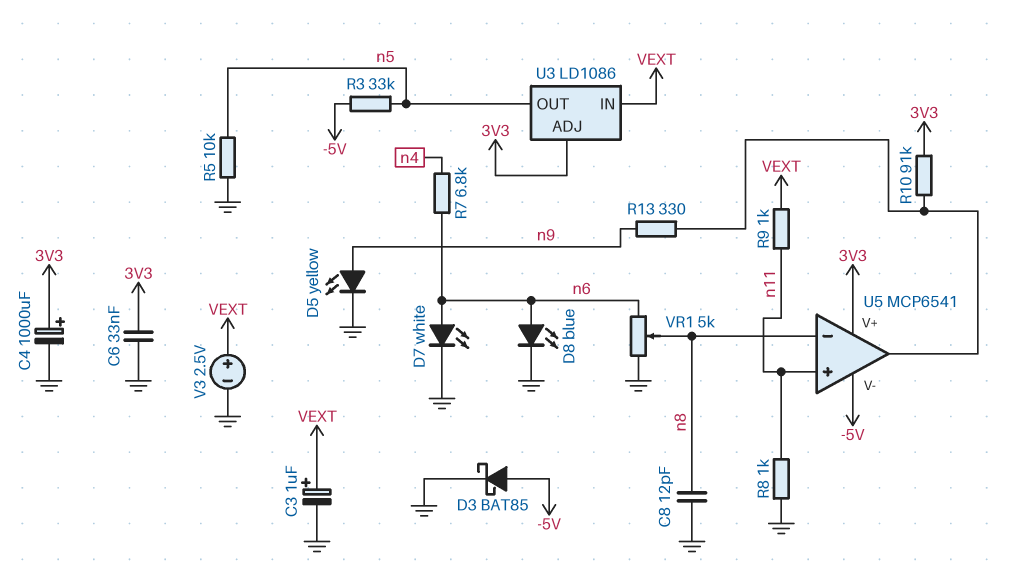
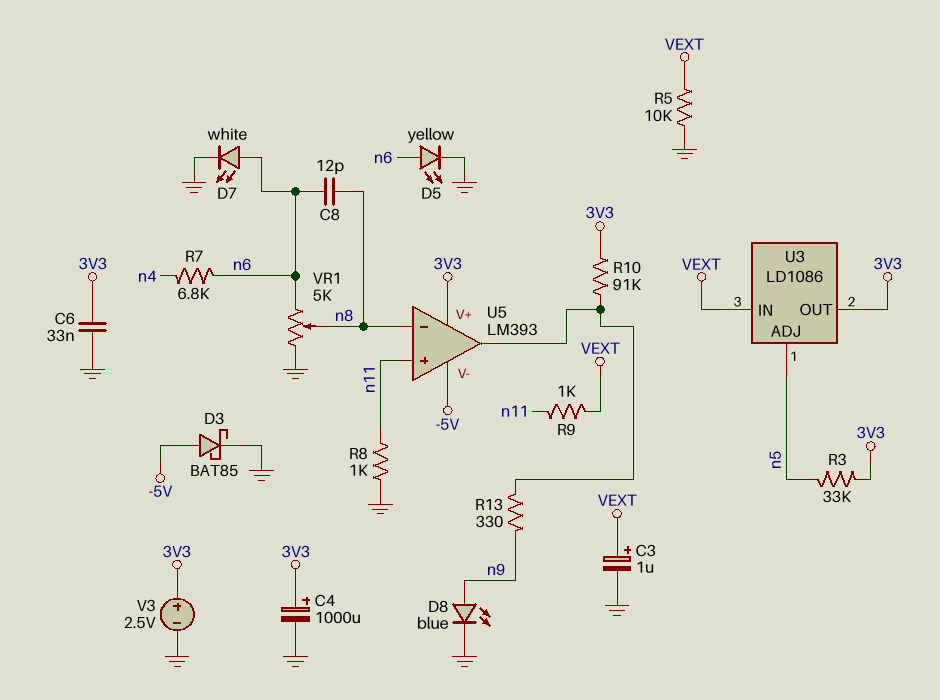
C8: 12pF (GND, n8) -> 12pF (n6, n8)
D5: LED yellow (A n9, K GND) -> LED yellow (A n6, K GND)
D8: LED blue (A n6, K GND) -> LED blue (A n9, K GND)
R3: 33k (-5V, n5) -> 33k (3V3, n5)
R5: 10k (GND, n5) -> 10k (GND, VEXT)
U3 pin ADJ: 3V3 -> n5
U3 pin OUT: n5 -> 3V3
U5: MCP6541 -> LM393
V3: 2.5V (plus VEXT, minus GND) -> 2.5V (plus 3V3, minus GND)

